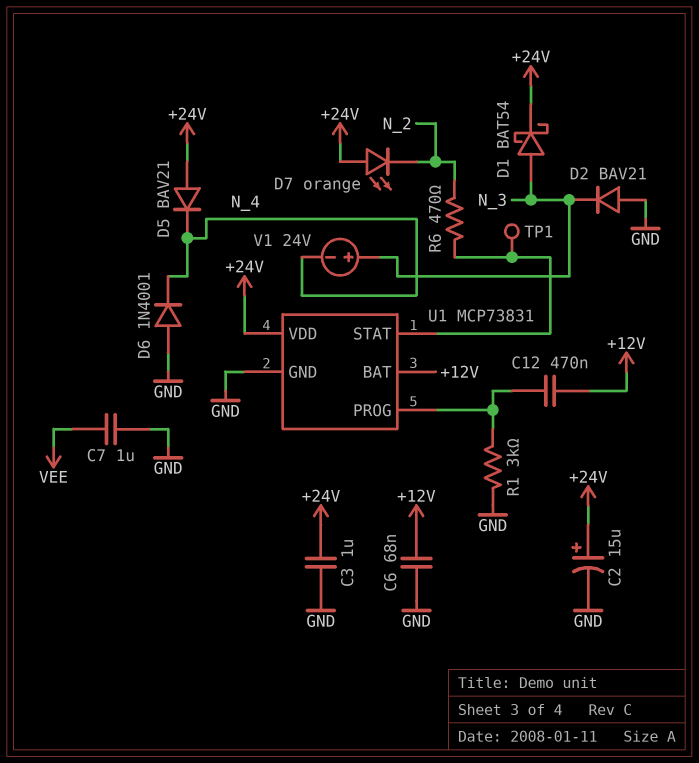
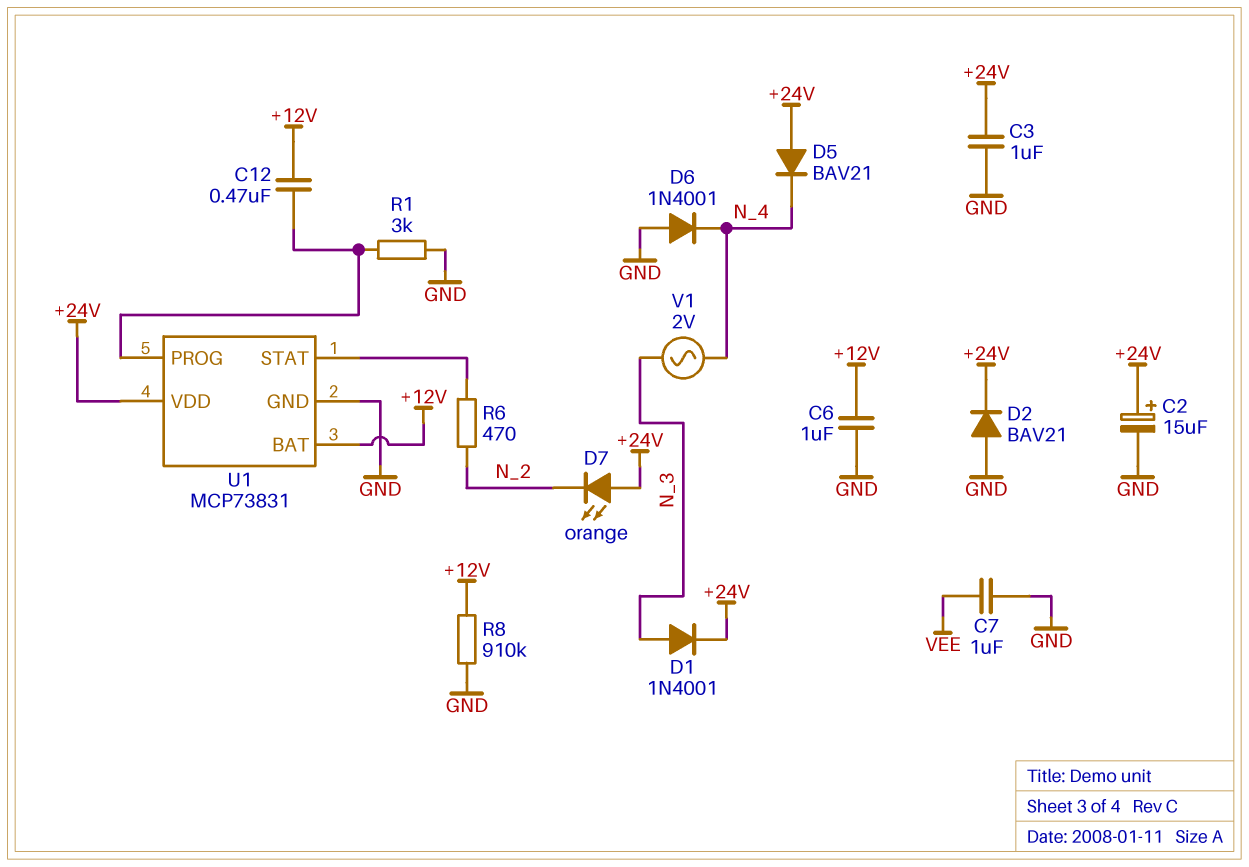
C6: 68nF (+12V, GND) -> 1uF (+12V, GND)
D1: schottky BAT54 (A N_3, K +24V) -> diode 1N4001 (A N_3, K +24V)
D2: diode BAV21 (A GND, K N_3) -> diode BAV21 (A GND, K +24V)
R8: none -> 910k (+12V, GND)
TP1: test point (U1/STAT) -> none
V1: 24V (plus N_3, minus N_4) -> AC 2V (N_3, N_4)

